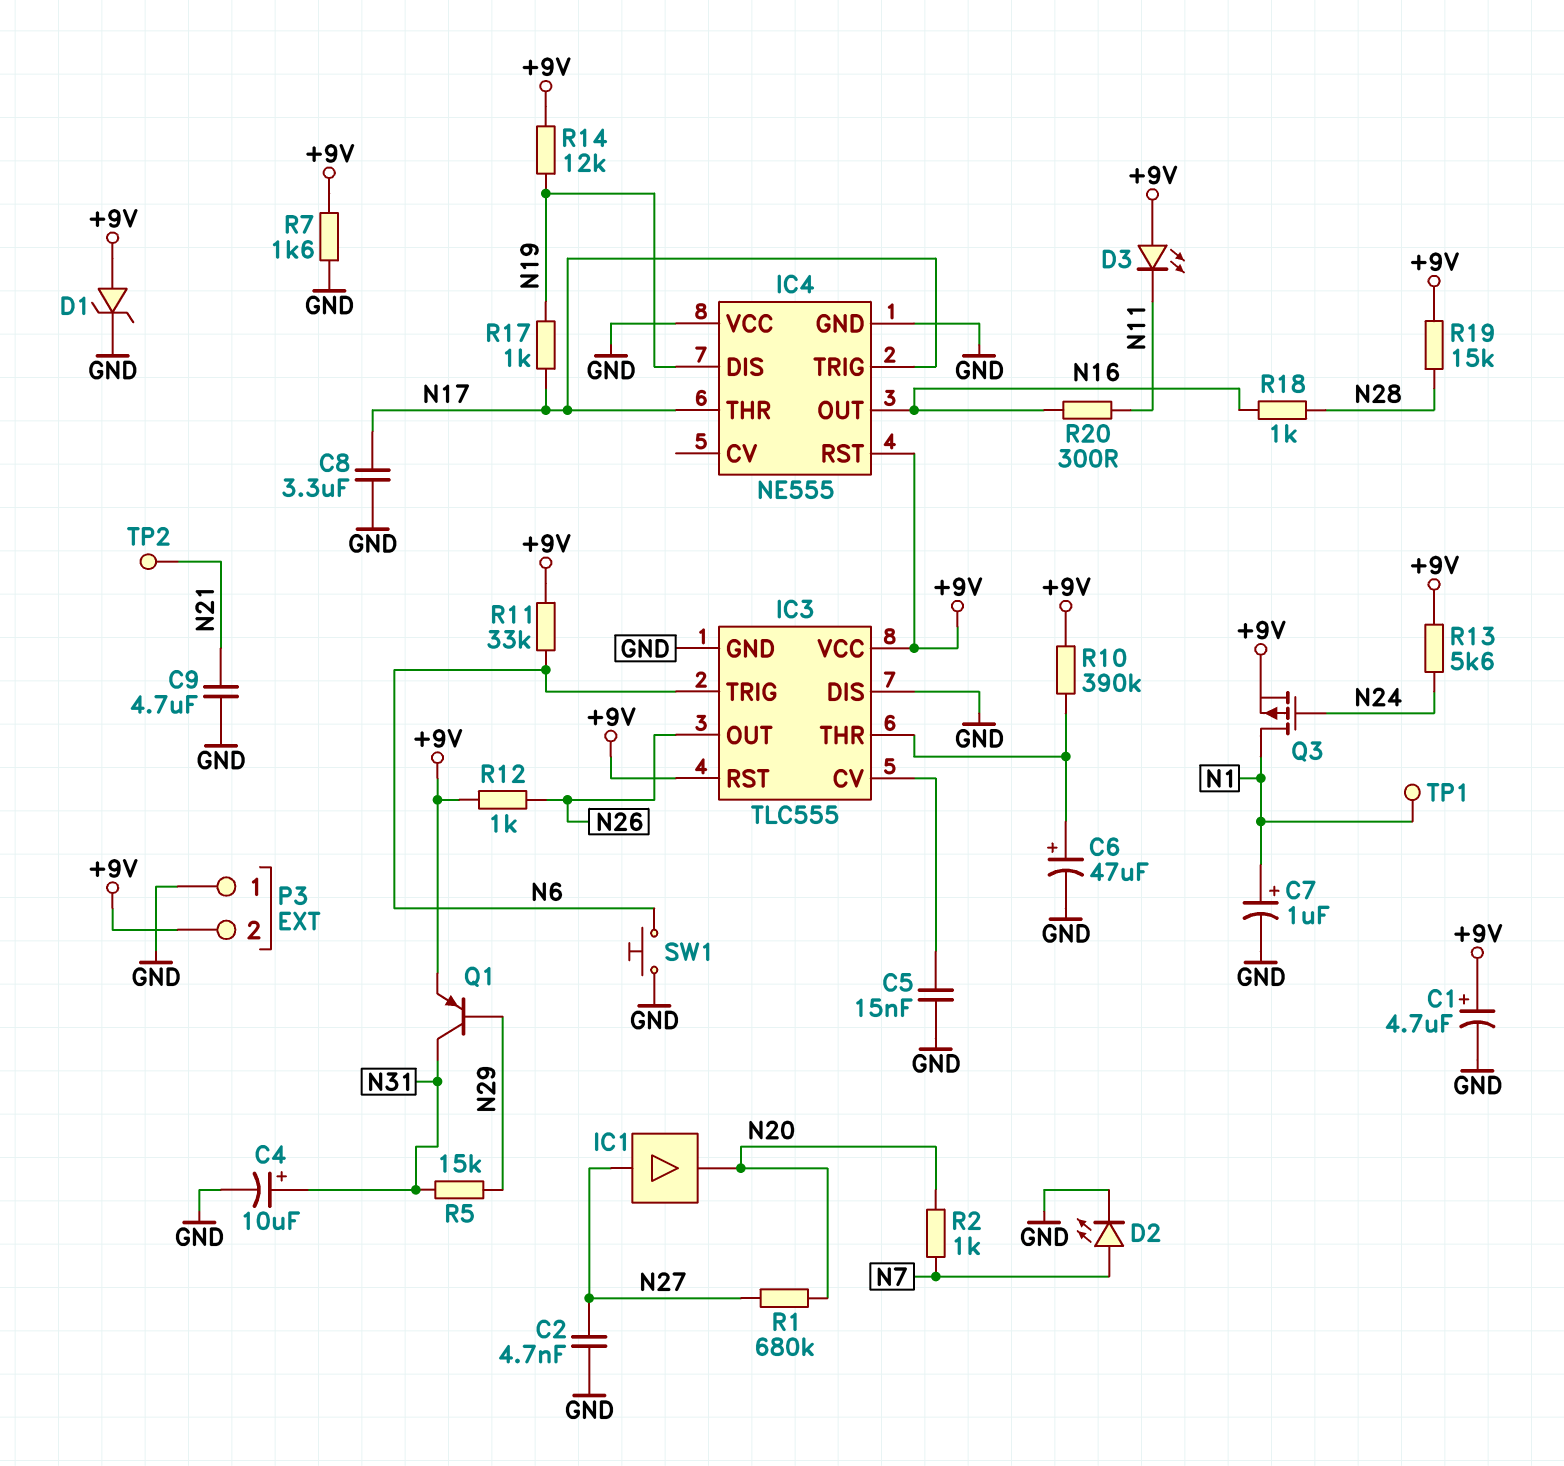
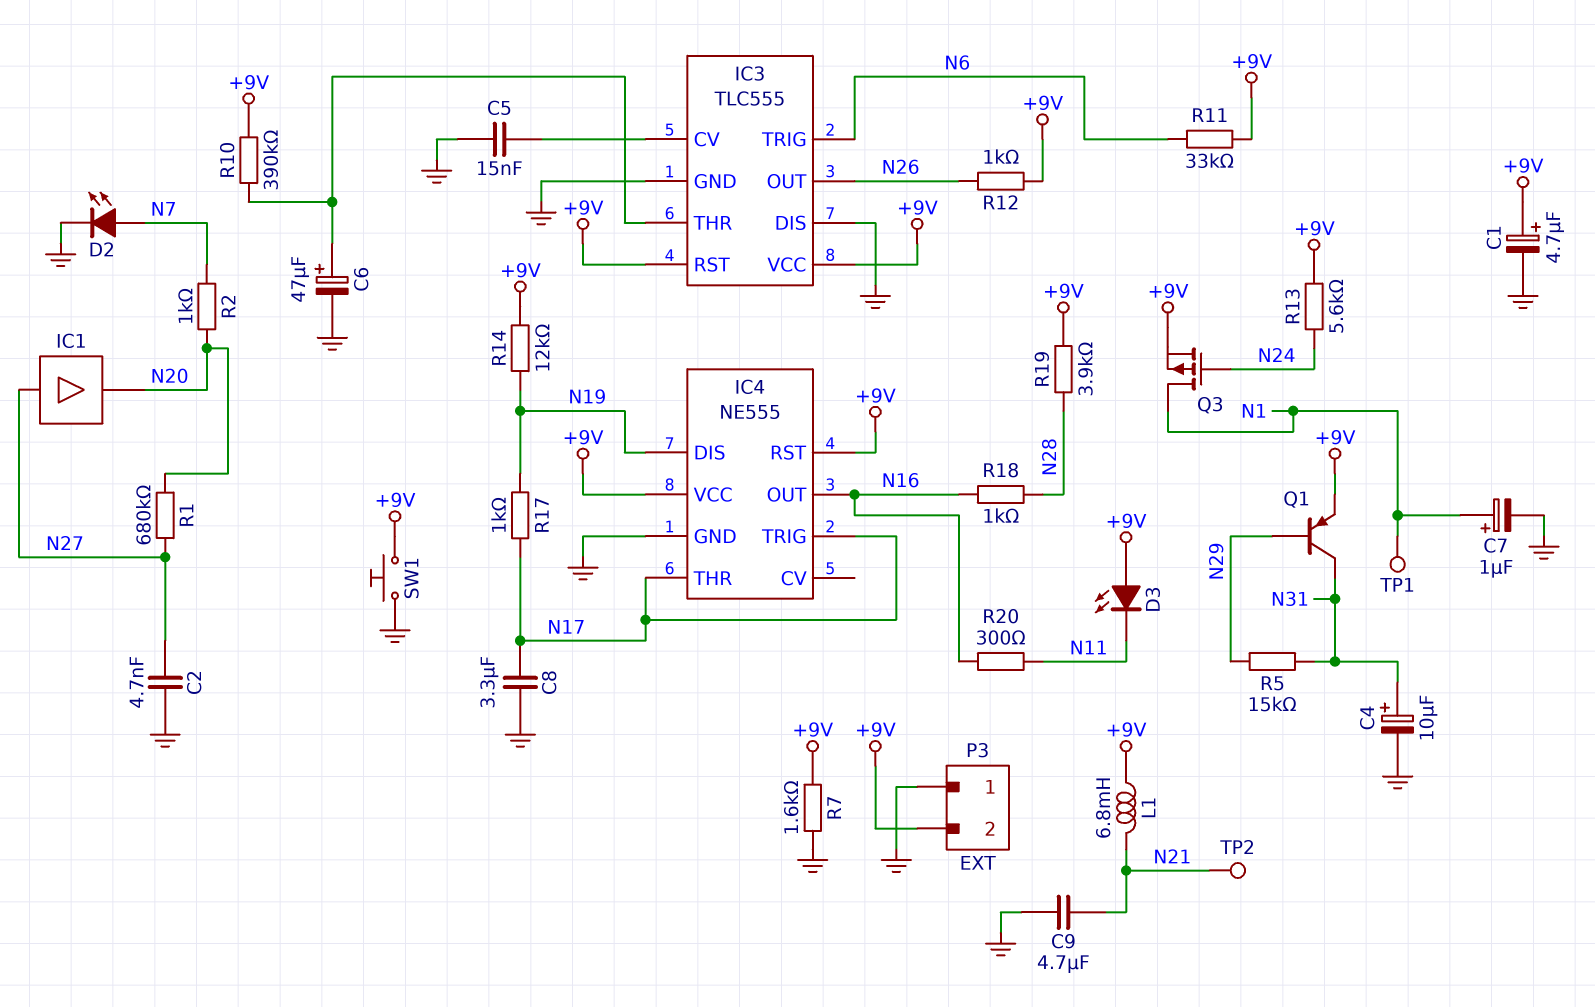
D1: zener (A +9V, K GND) -> none
IC4 pin VCC: GND -> +9V
L1: none -> 6.8mH (+9V, N21)
R19: 15k (+9V, N28) -> 3.9k (+9V, N28)
SW1: button (GND, N6) -> button (+9V, GND)

